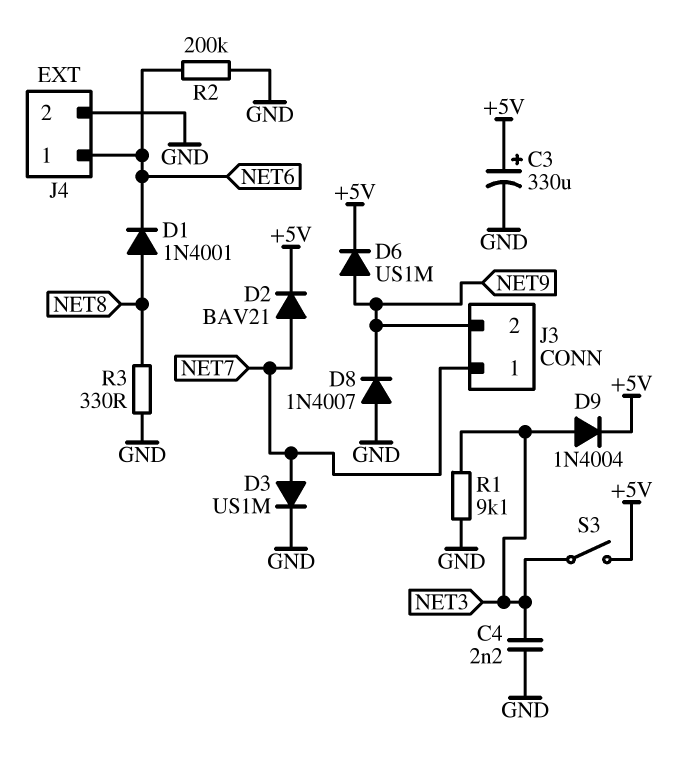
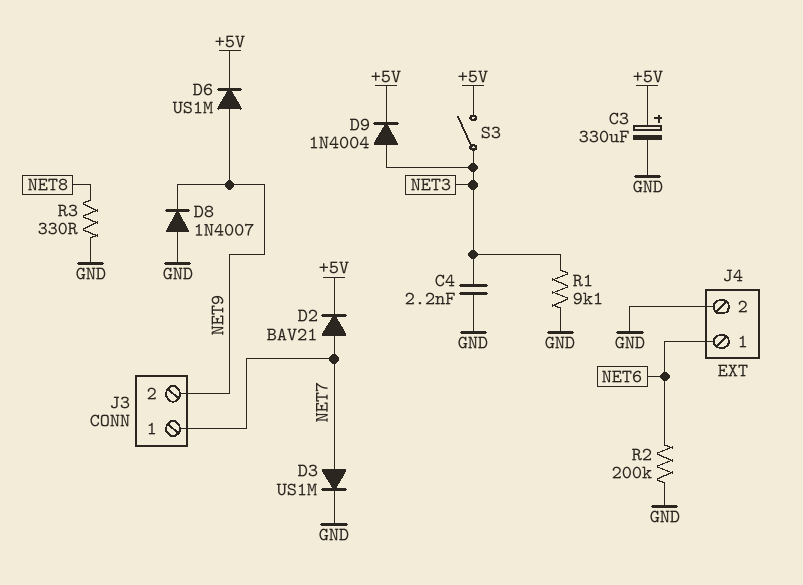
D1: diode 1N4001 (A NET8, K NET6) -> none

